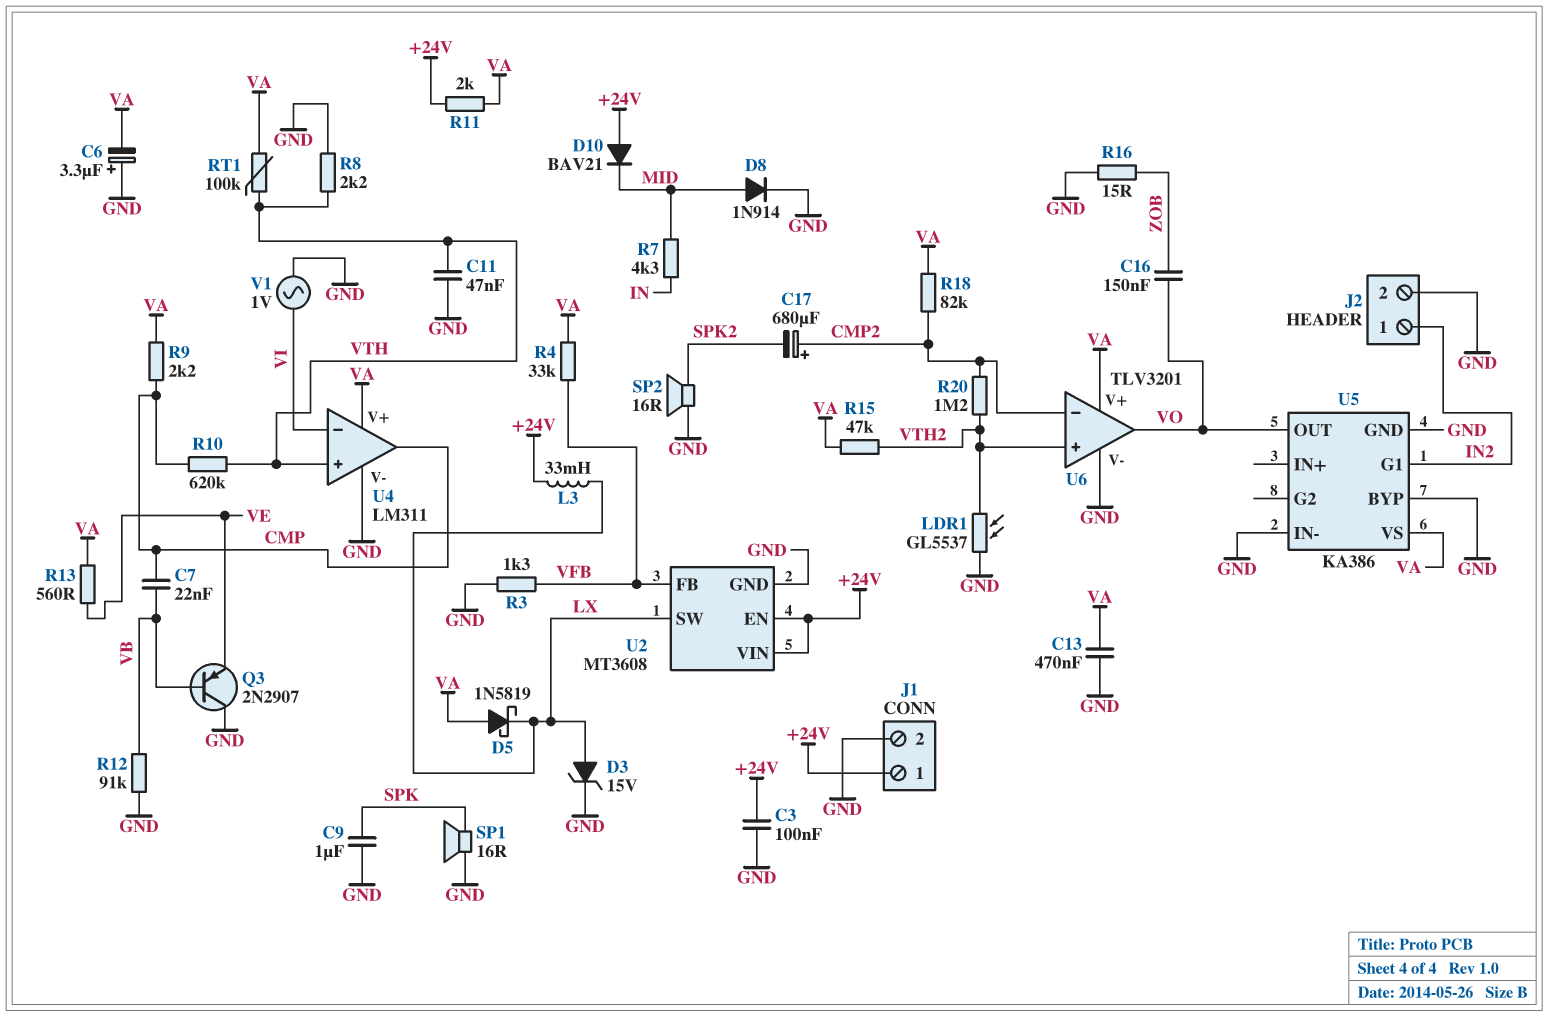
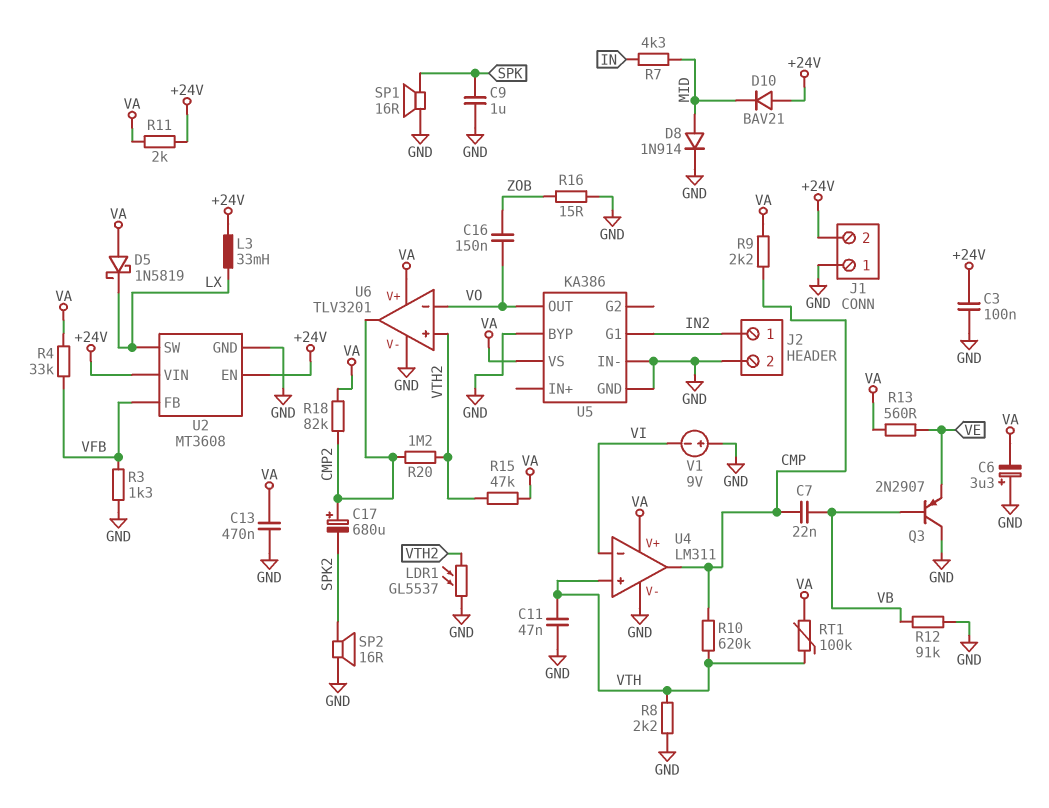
D3: zener 15V (A LX, K GND) -> none
J1 pin 1: +24V -> GND
J1 pin 2: GND -> +24V
U6 pin in-: CMP2 -> VO
U6 pin out: VO -> CMP2
V1: AC 1V (GND, VI) -> 9V (plus GND, minus VI)

